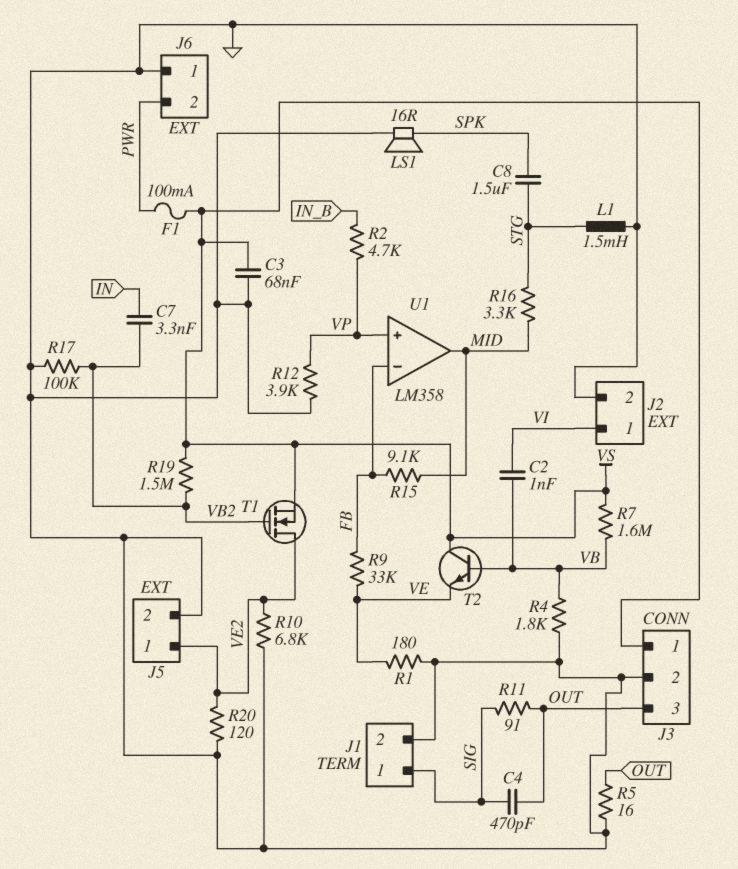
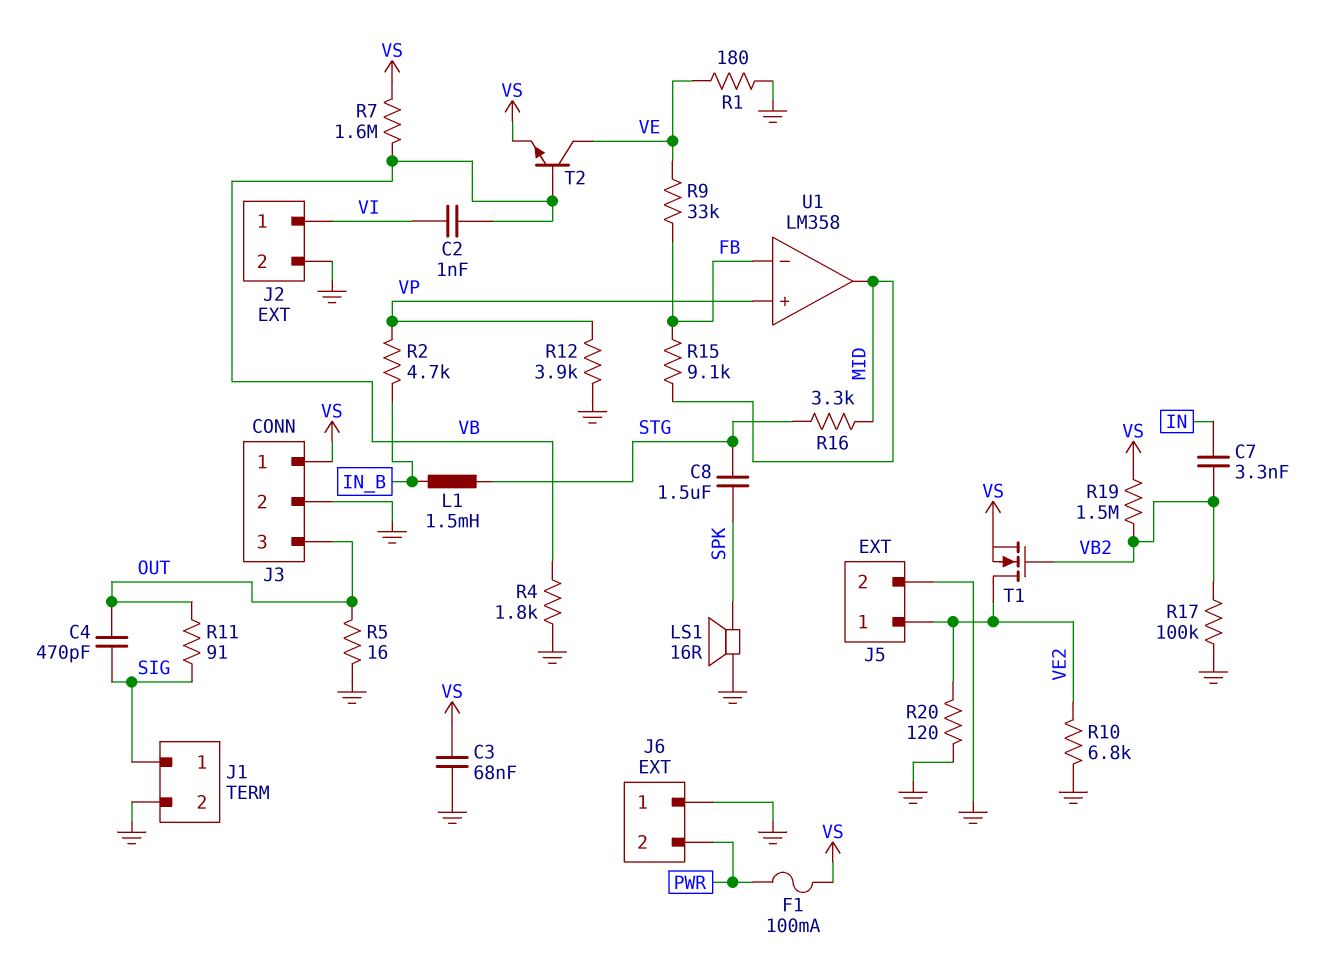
L1: 1.5mH (GND, STG) -> 1.5mH (IN_B, STG)
T2: NPN (B VB, C VS, E VE) -> NPN (B VB, C VE, E VS)

